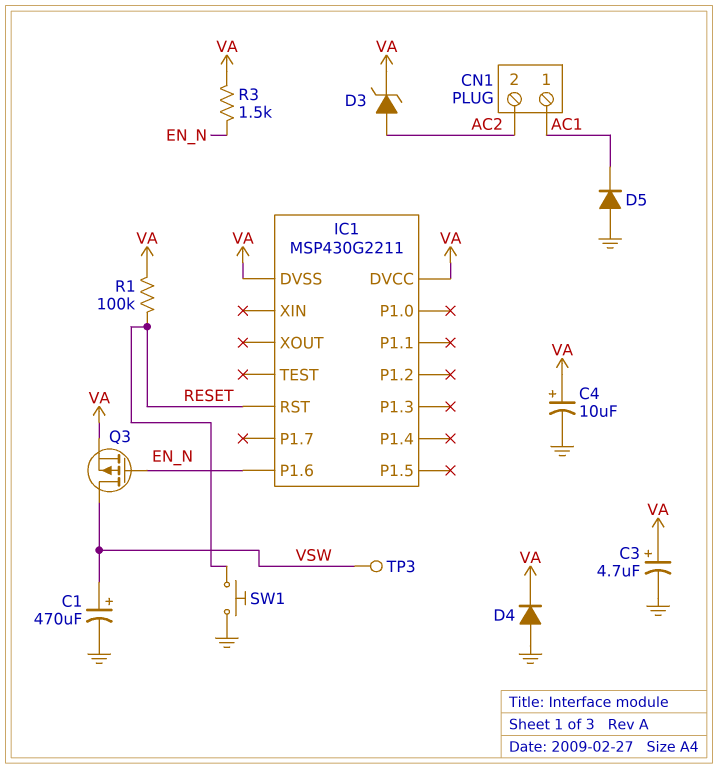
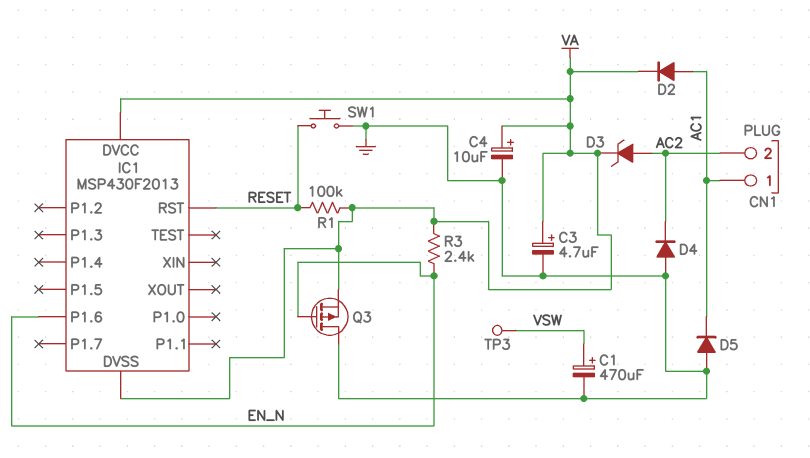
D2: none -> diode (A AC1, K VA)
D4: diode (A GND, K VA) -> diode (A GND, K AC2)
IC1: MSP430G2211 -> MSP430F2013
Q3: PMOS (G EN_N, D VSW, S VA) -> PMOS (G EN_N, D GND, S VA)
R3: 1.5k (EN_N, VA) -> 2.4k (EN_N, VA)

